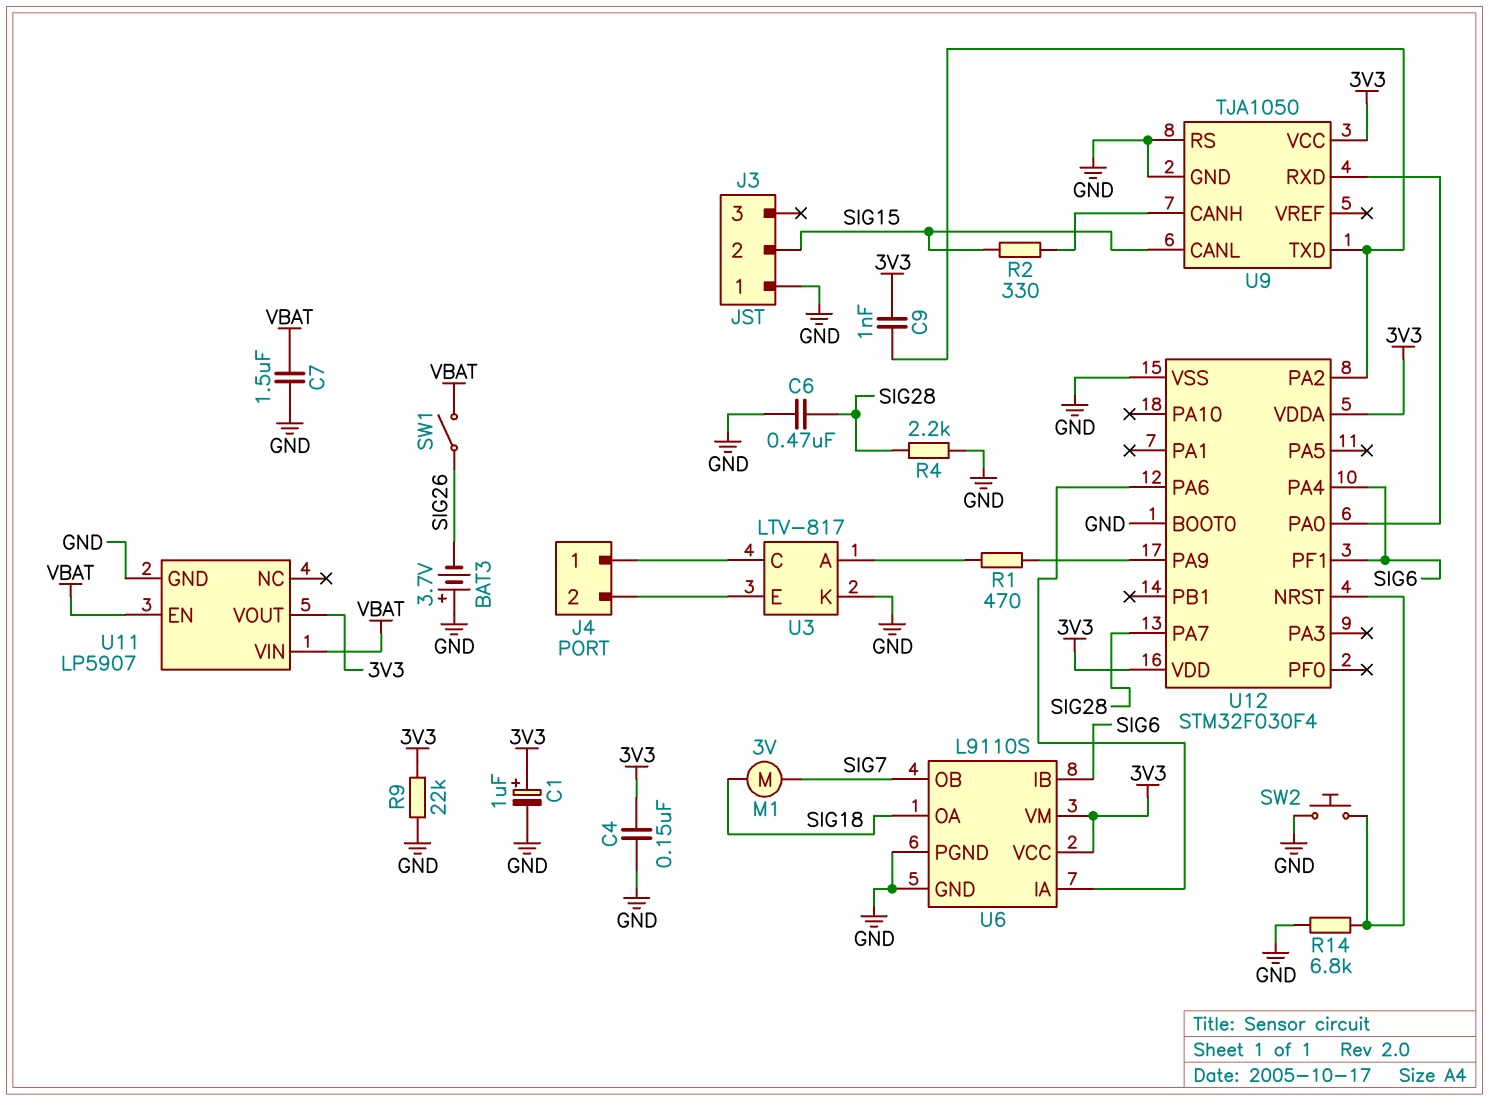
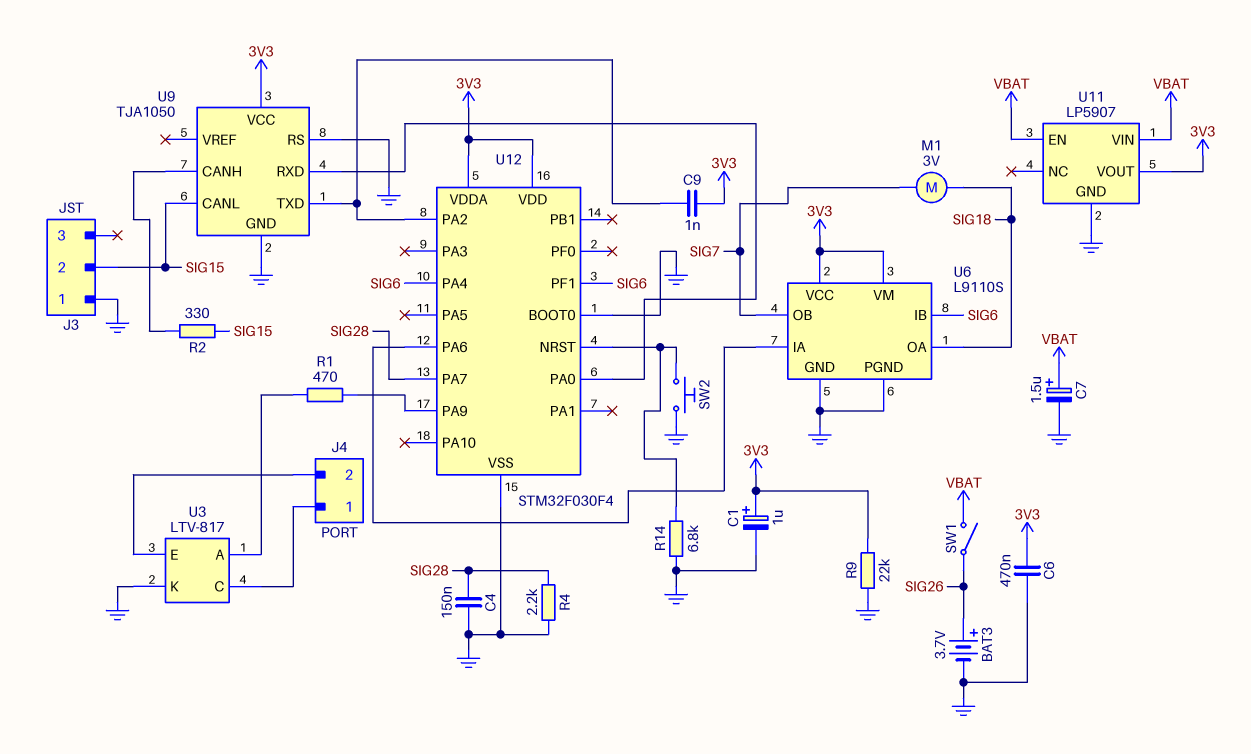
BAT3: 3.7V (plus GND, minus SIG26) -> 3.7V (plus SIG26, minus GND)
C4: 150nF (3V3, GND) -> 150nF (GND, SIG28)
C6: 470nF (GND, SIG28) -> 470nF (3V3, GND)
C7: 1.5uF (GND, VBAT) -> 1.5uF (plus VBAT, minus GND)

